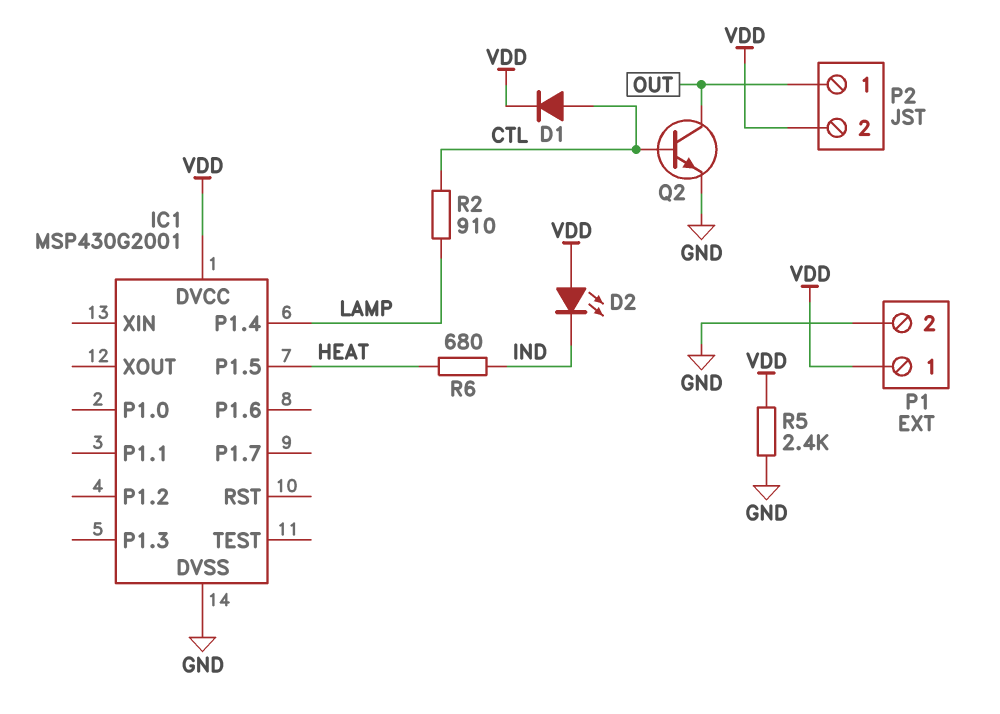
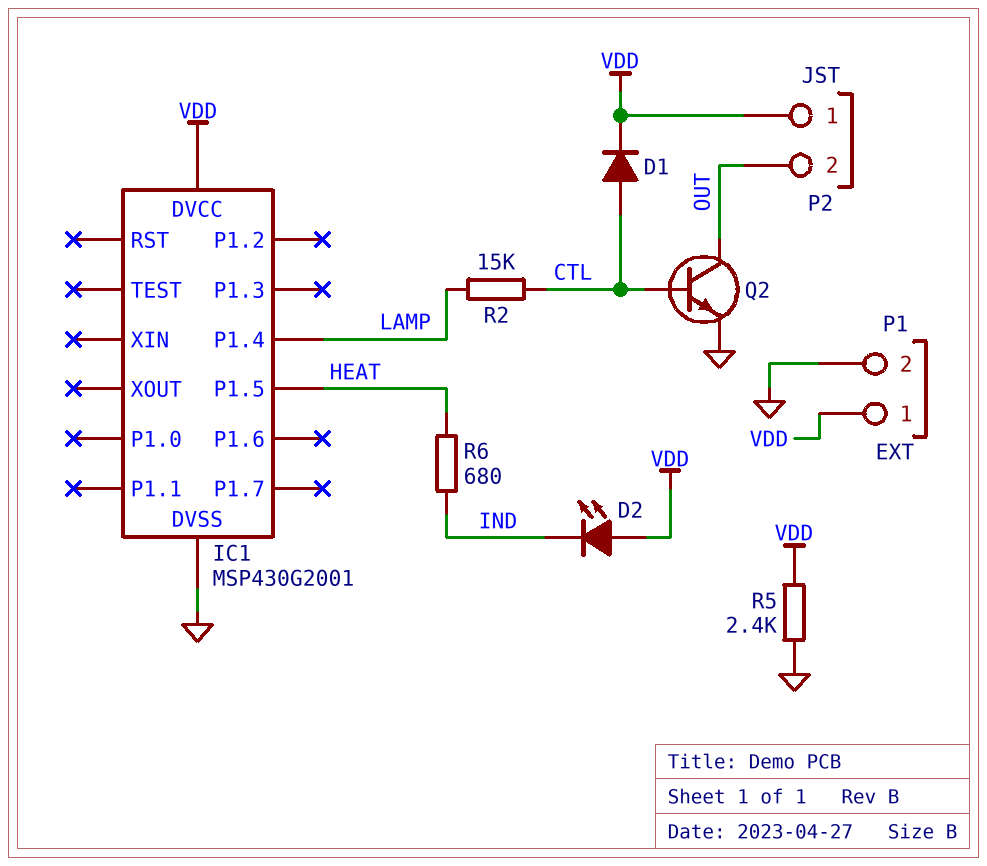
P2 pin 1: OUT -> VDD
P2 pin 2: VDD -> OUT
R2: 910 (CTL, LAMP) -> 15k (CTL, LAMP)

